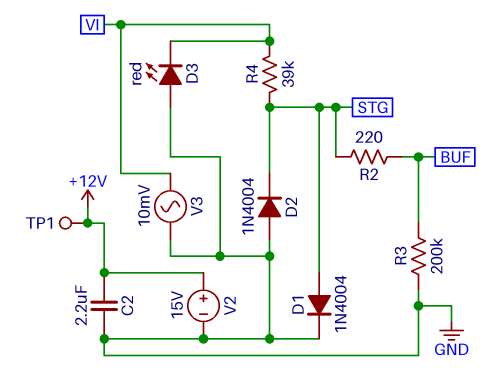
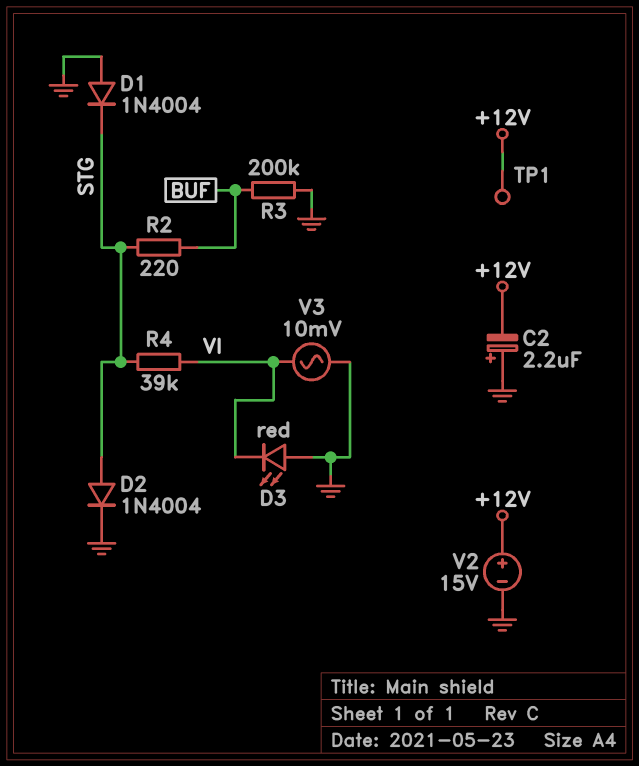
C2: 2.2uF (+12V, GND) -> 2.2uF (plus GND, minus +12V)
D1: diode 1N4004 (A STG, K GND) -> diode 1N4004 (A GND, K STG)
D2: diode 1N4004 (A GND, K STG) -> diode 1N4004 (A STG, K GND)

